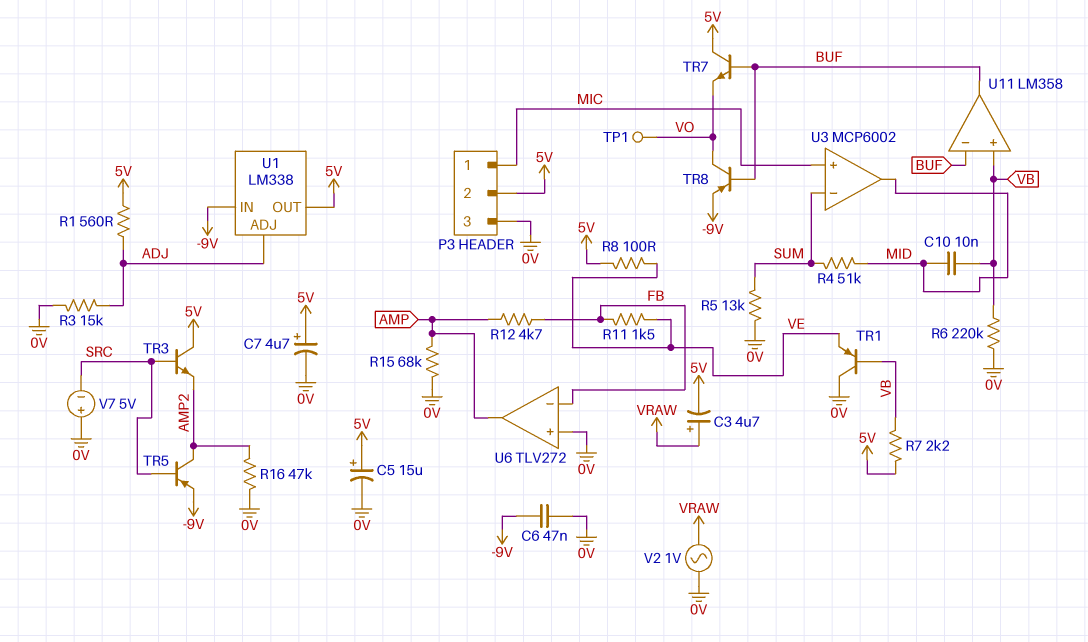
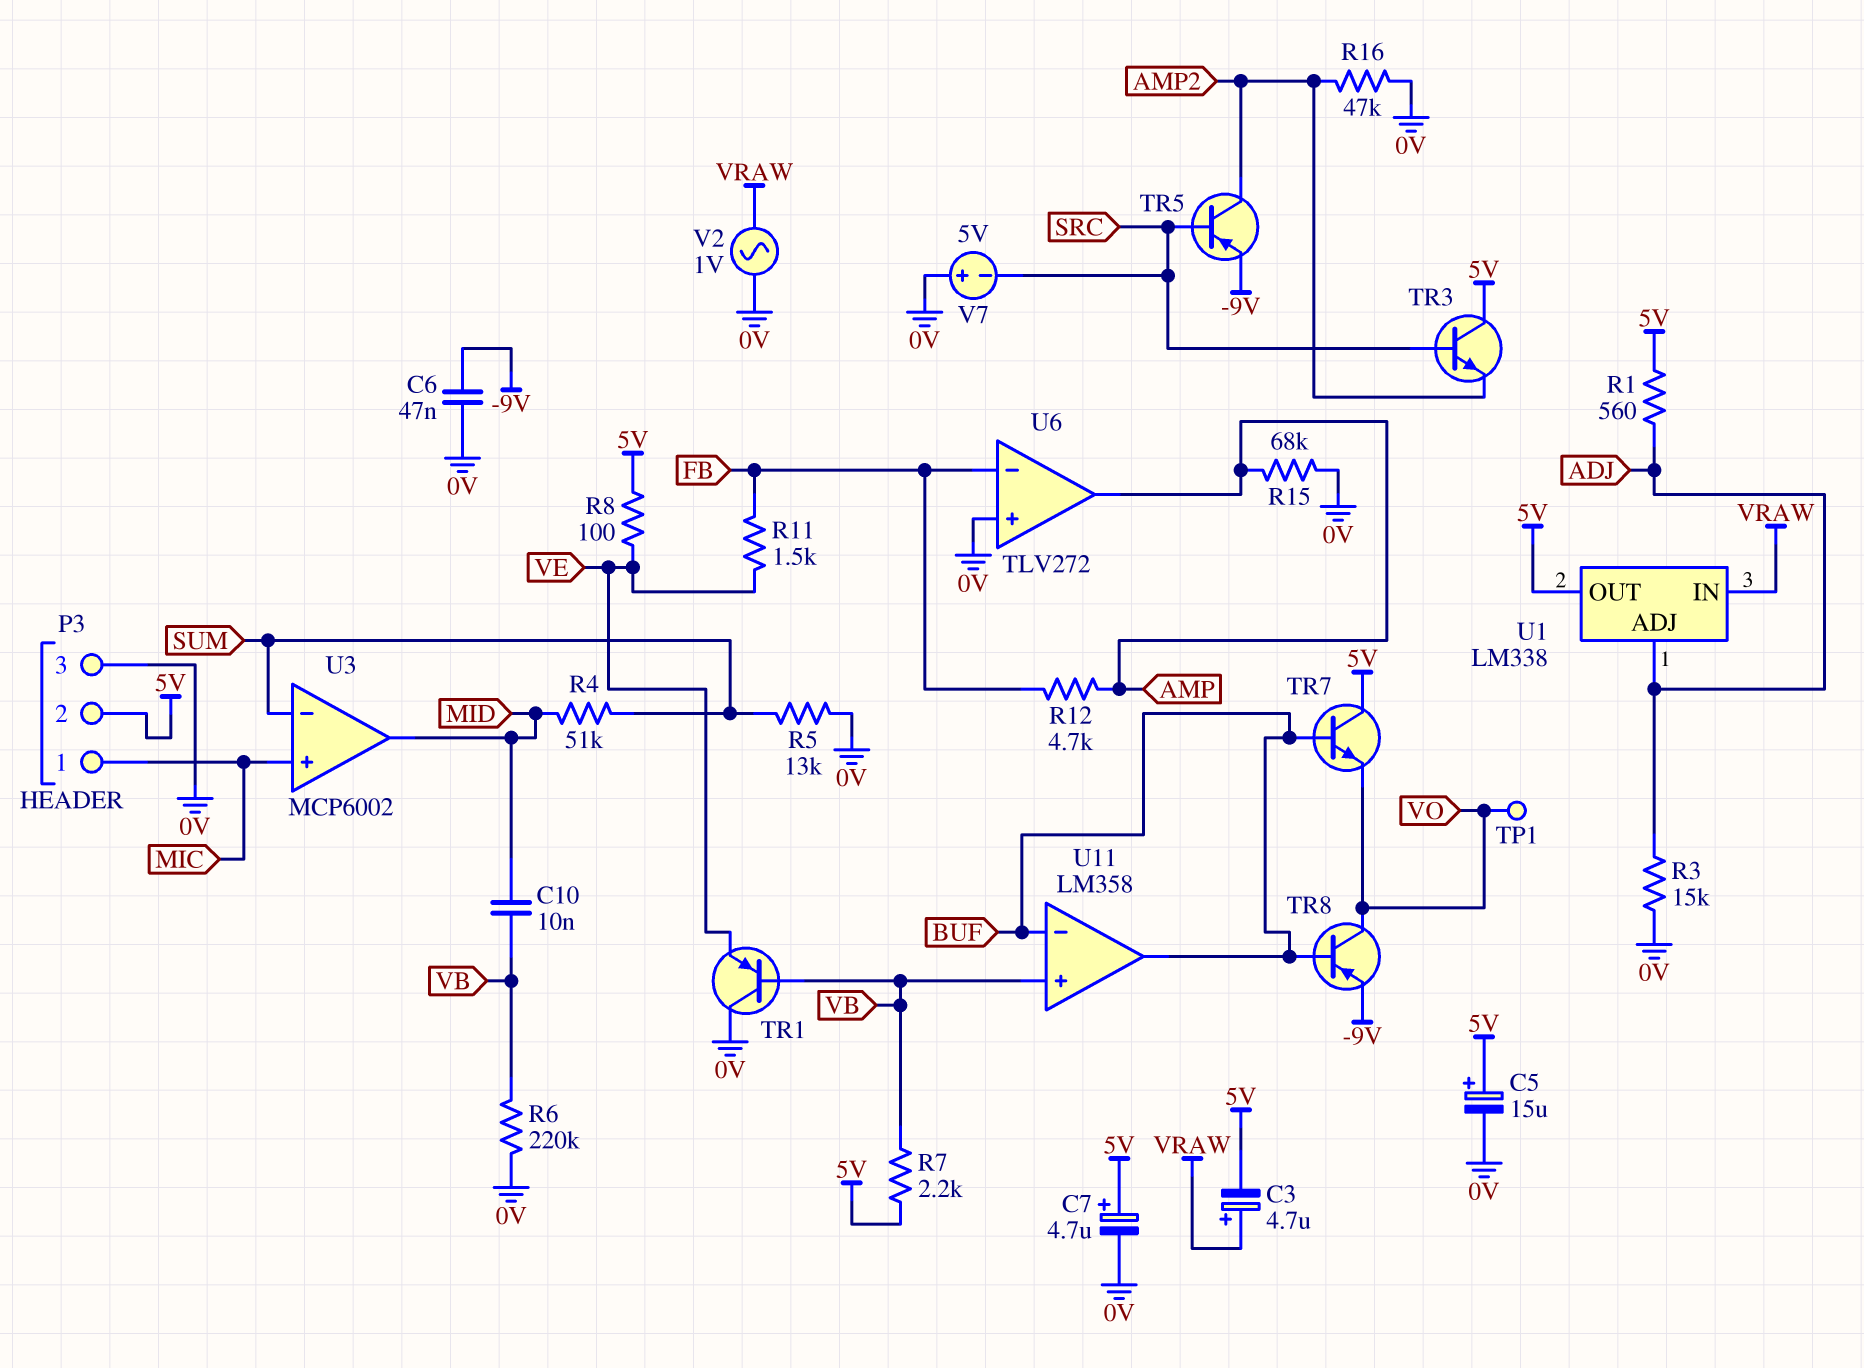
U1 pin IN: -9V -> VRAW

